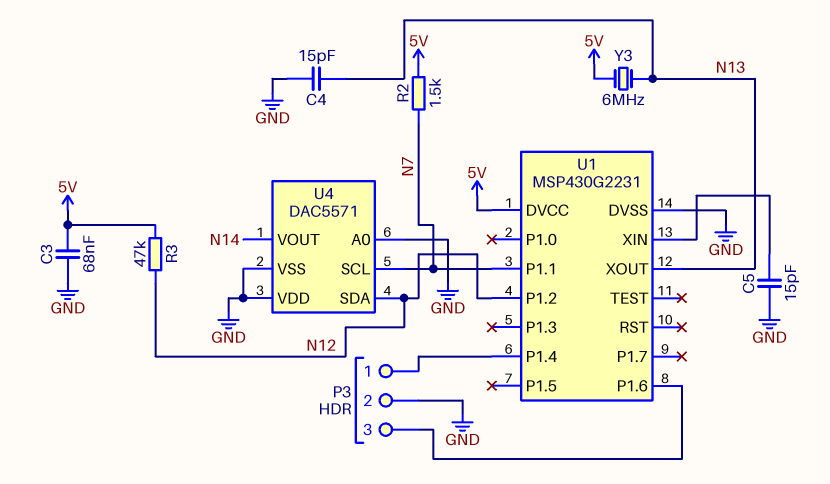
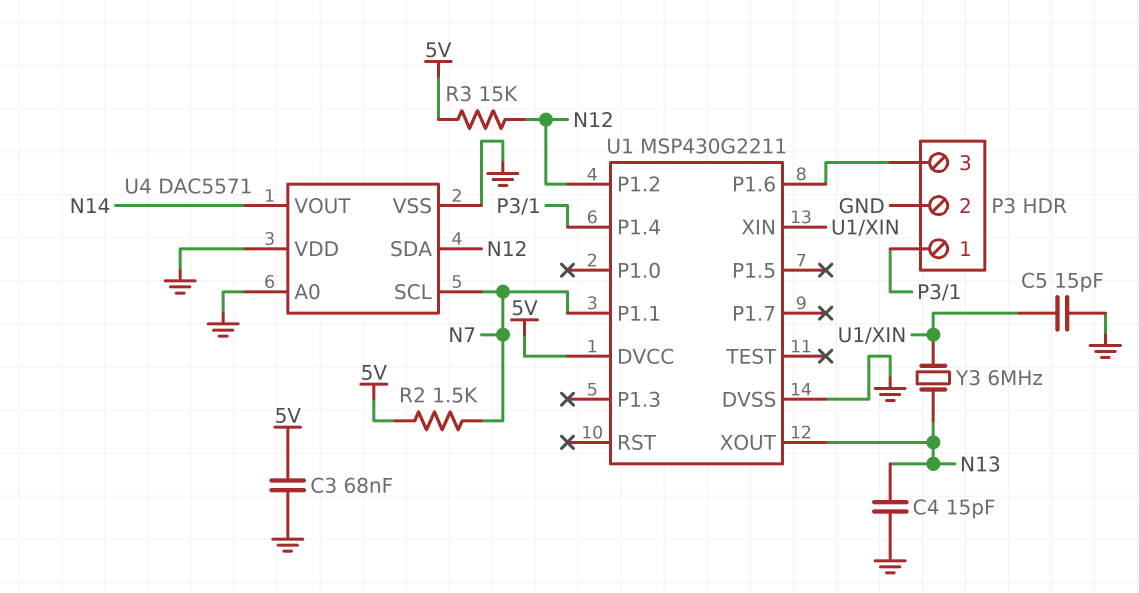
R3: 47k (5V, N12) -> 15k (5V, N12)
U1: MSP430G2231 -> MSP430G2211
Y3: 6MHz (5V, N13) -> 6MHz (N13, U1/XIN)

